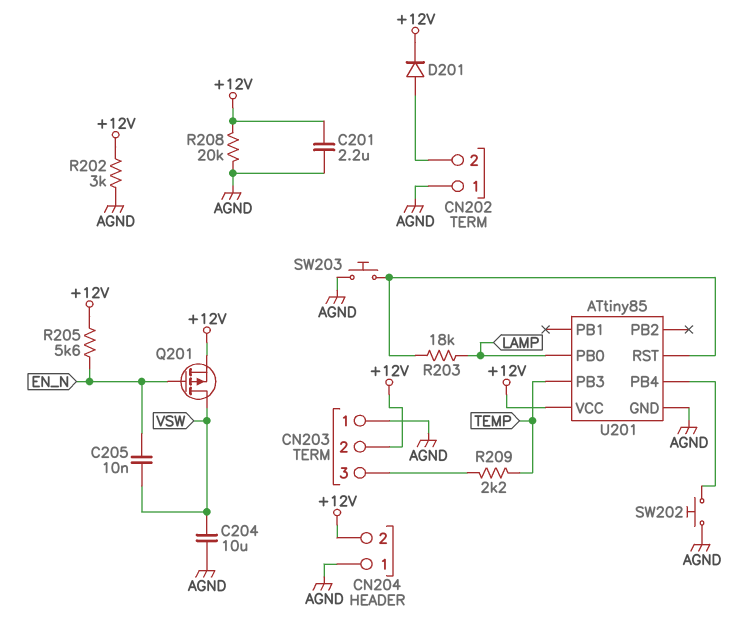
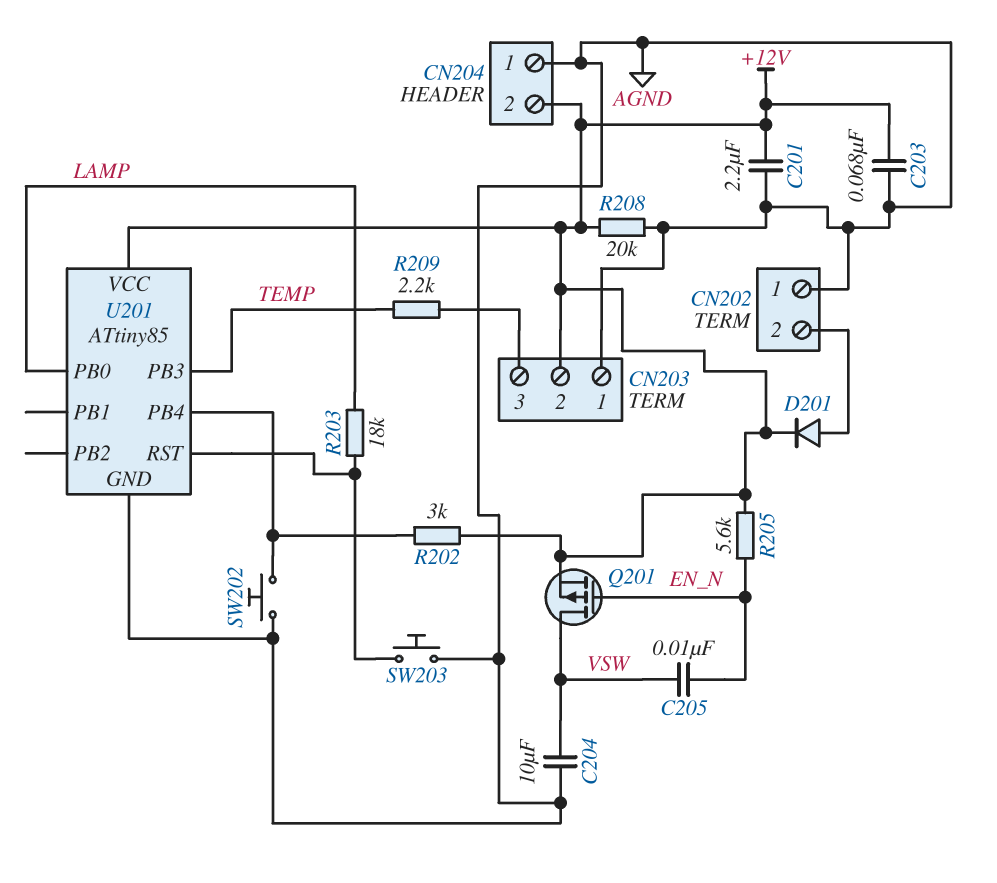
C203: none -> 68nF (+12V, AGND)
R202: 3k (+12V, AGND) -> 3k (+12V, U201/PB4)

